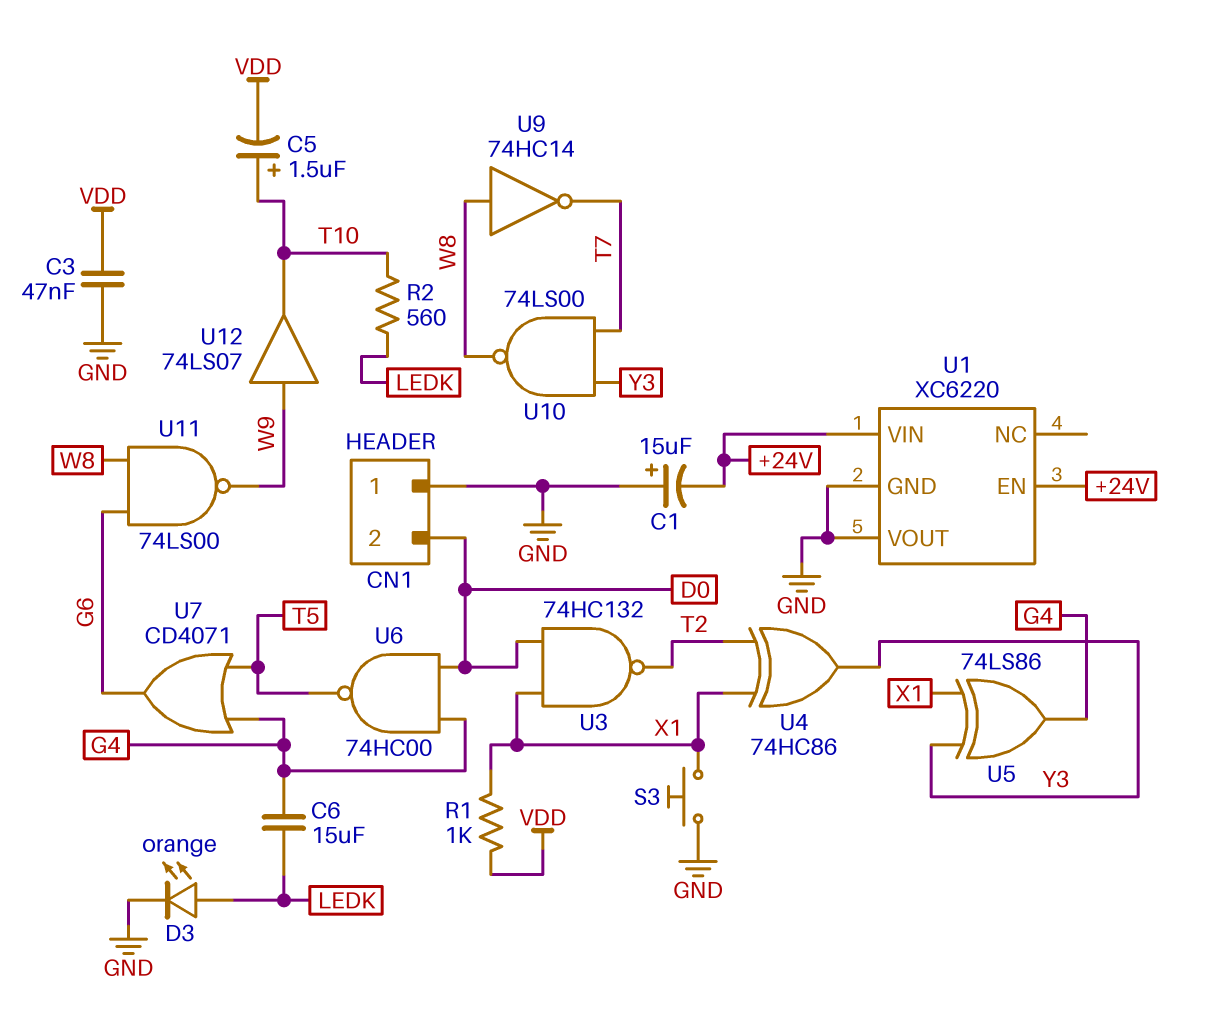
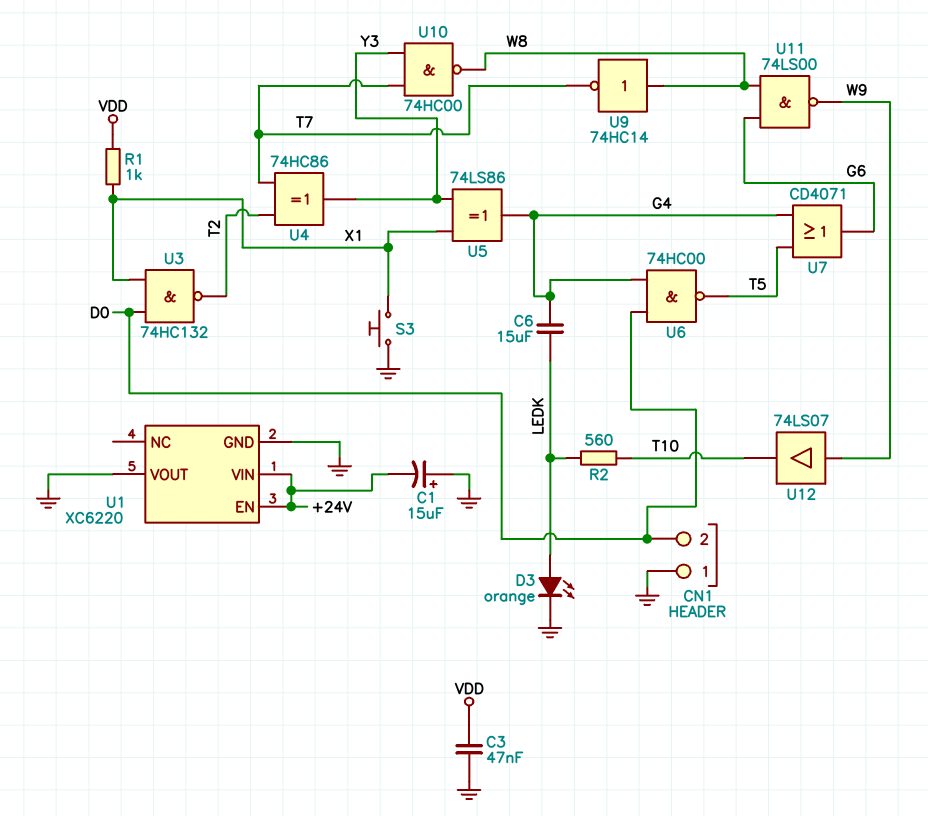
C5: 1.5uF (plus T10, minus VDD) -> none
U4: XOR 74HC86 (in T2, in X1, out Y3) -> XOR 74HC86 (in T2, in T7, out Y3)
U10: NAND 74LS00 (in T7, in Y3, out W8) -> NAND 74HC00 (in T7, in Y3, out W8)

